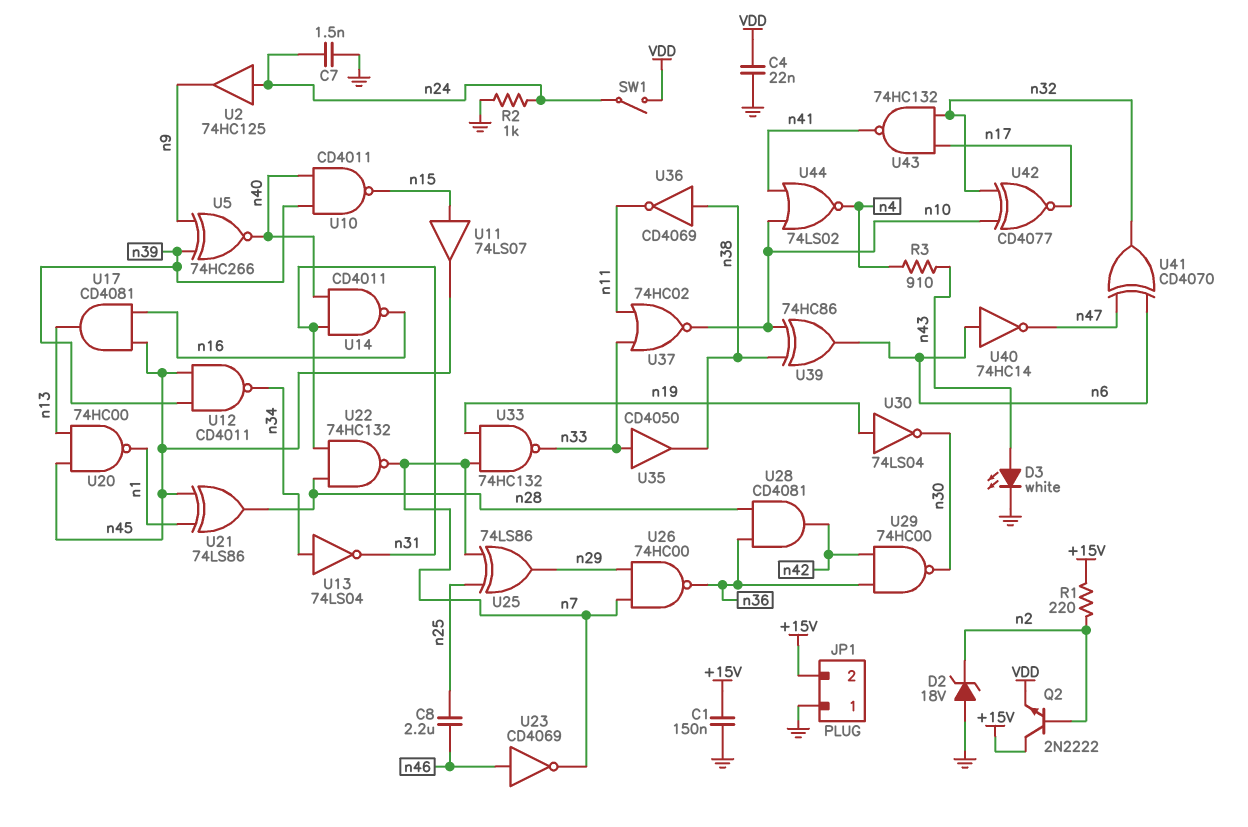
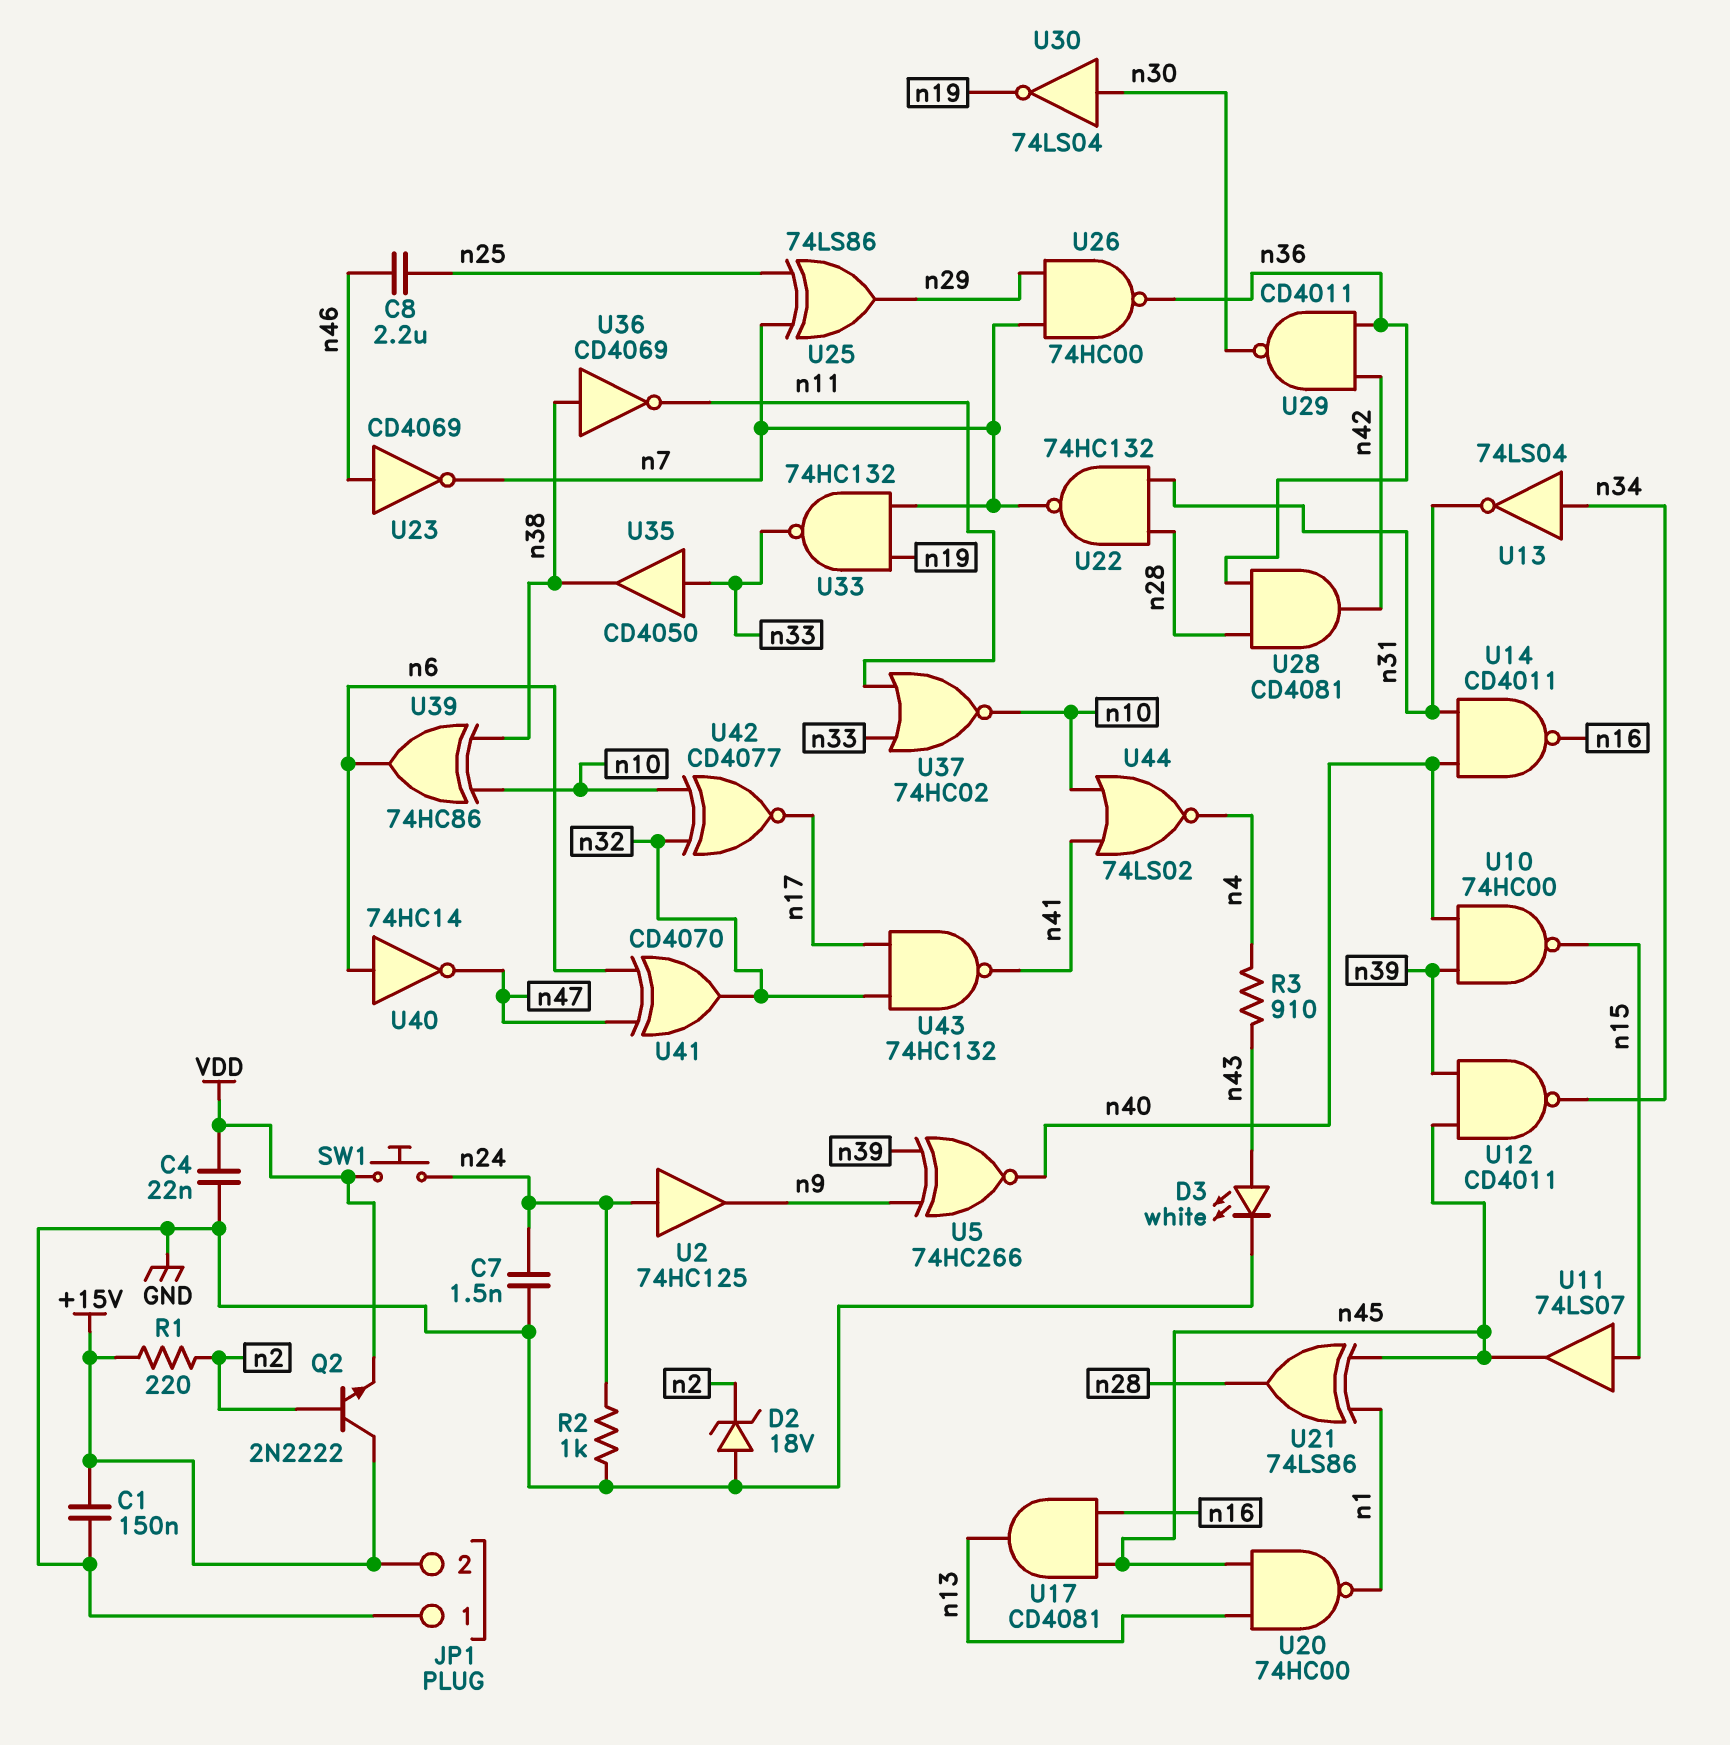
SW1: switch (VDD, n24) -> button (VDD, n24)
U10: NAND CD4011 (in n39, in n40, out n15) -> NAND 74HC00 (in n39, in n40, out n15)
U29: NAND 74HC00 (in n36, in n42, out n30) -> NAND CD4011 (in n36, in n42, out n30)
U30: NOT 74LS04 (in n19, out n30) -> NOT 74LS04 (in n30, out n19)

